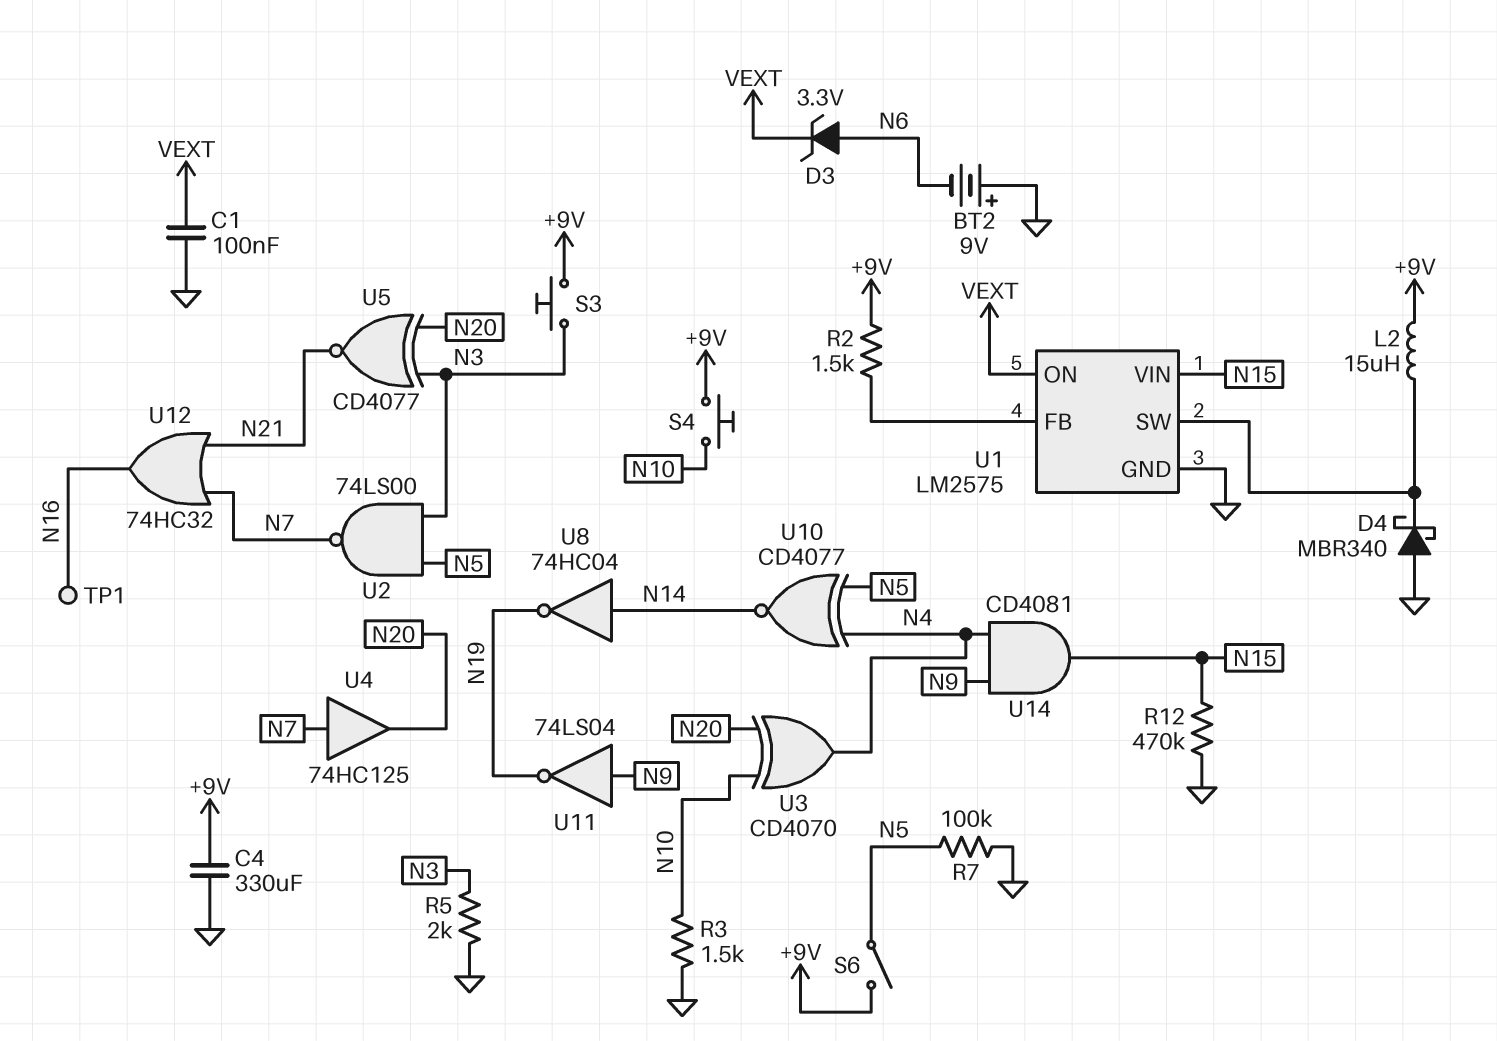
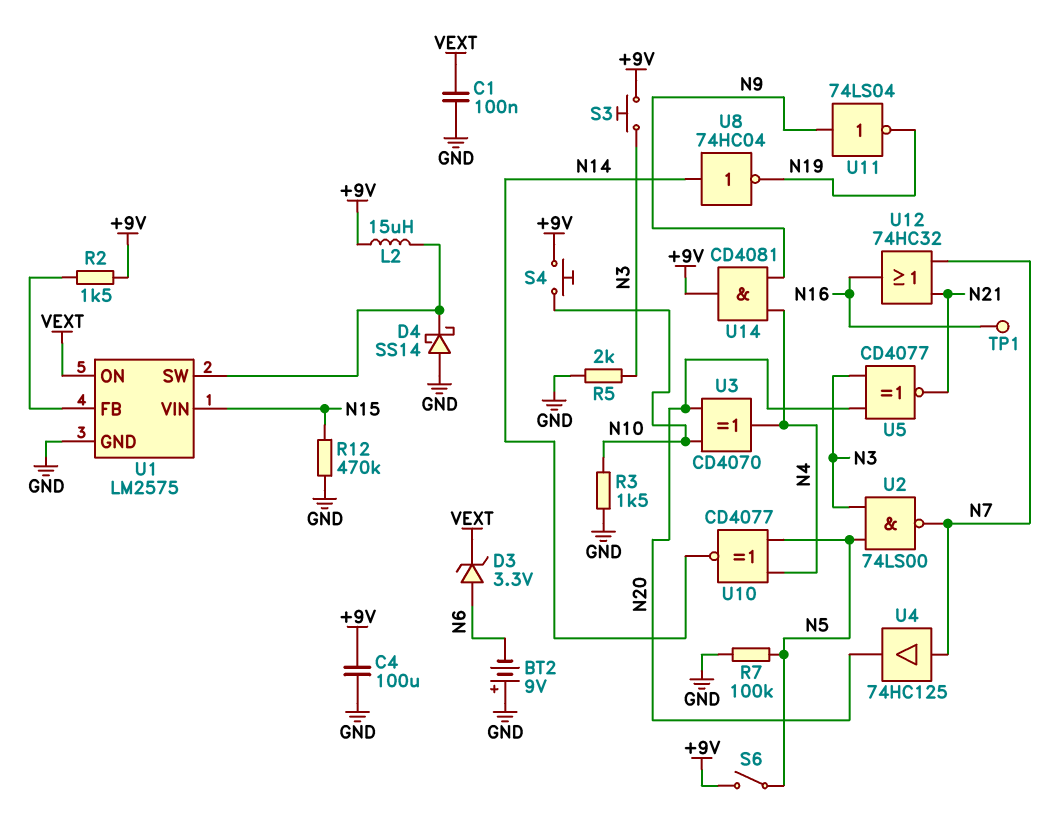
C4: 330uF (+9V, GND) -> 100uF (+9V, GND)
D4: schottky MBR340 (A GND, K U1/SW) -> schottky SS14 (A GND, K U1/SW)
U14: AND CD4081 (in N4, in N9, out N15) -> AND CD4081 (in N4, in N9, out +9V)

